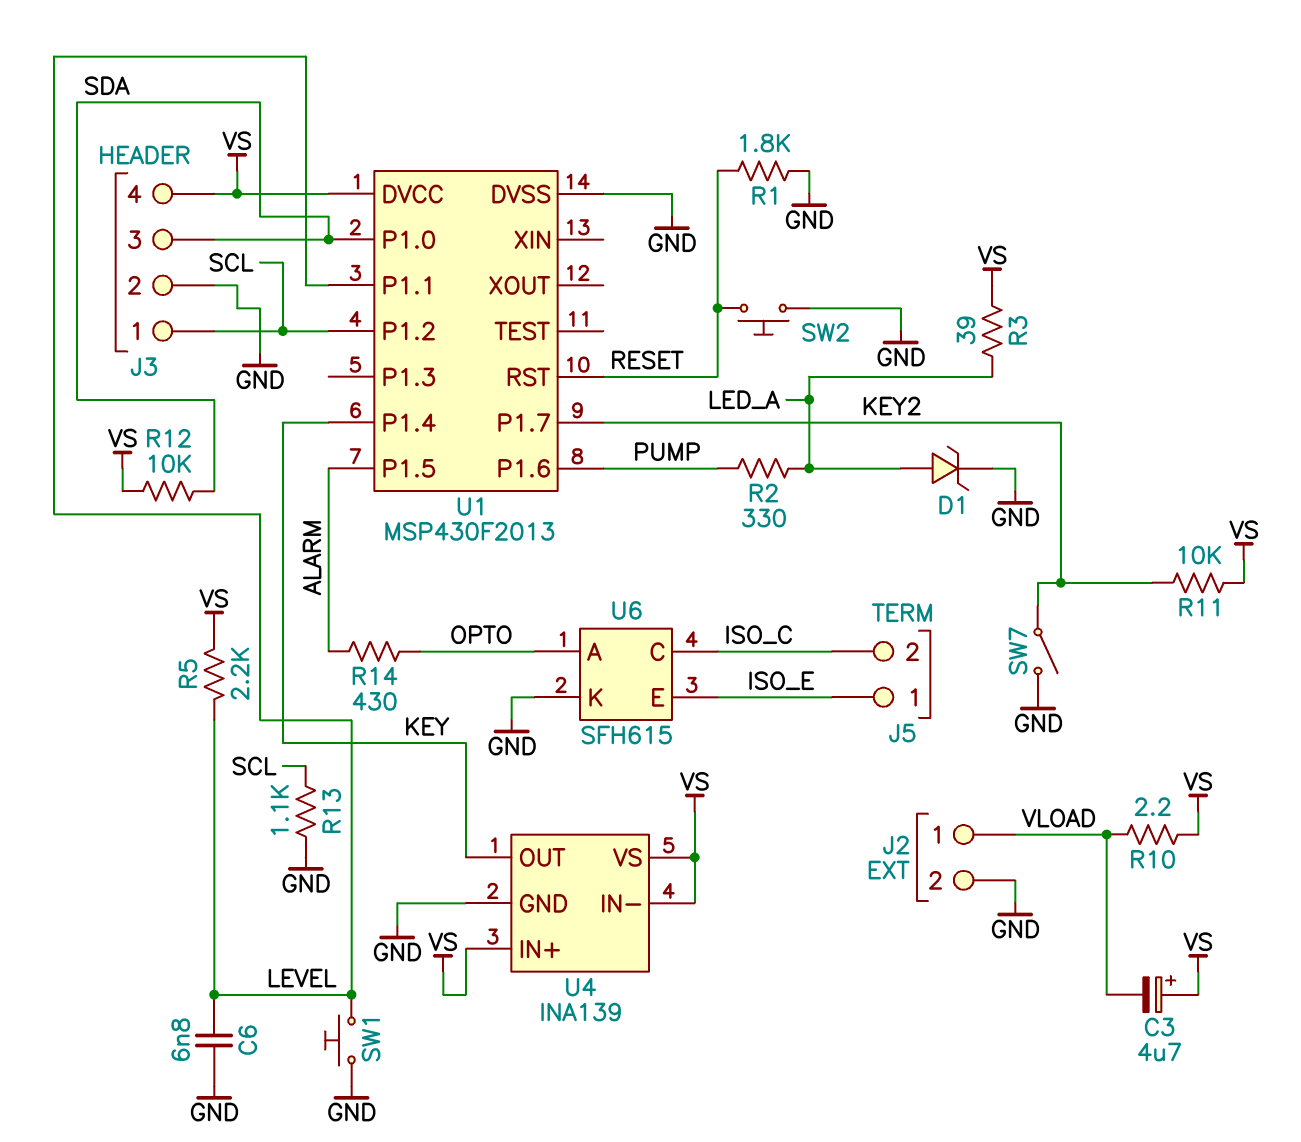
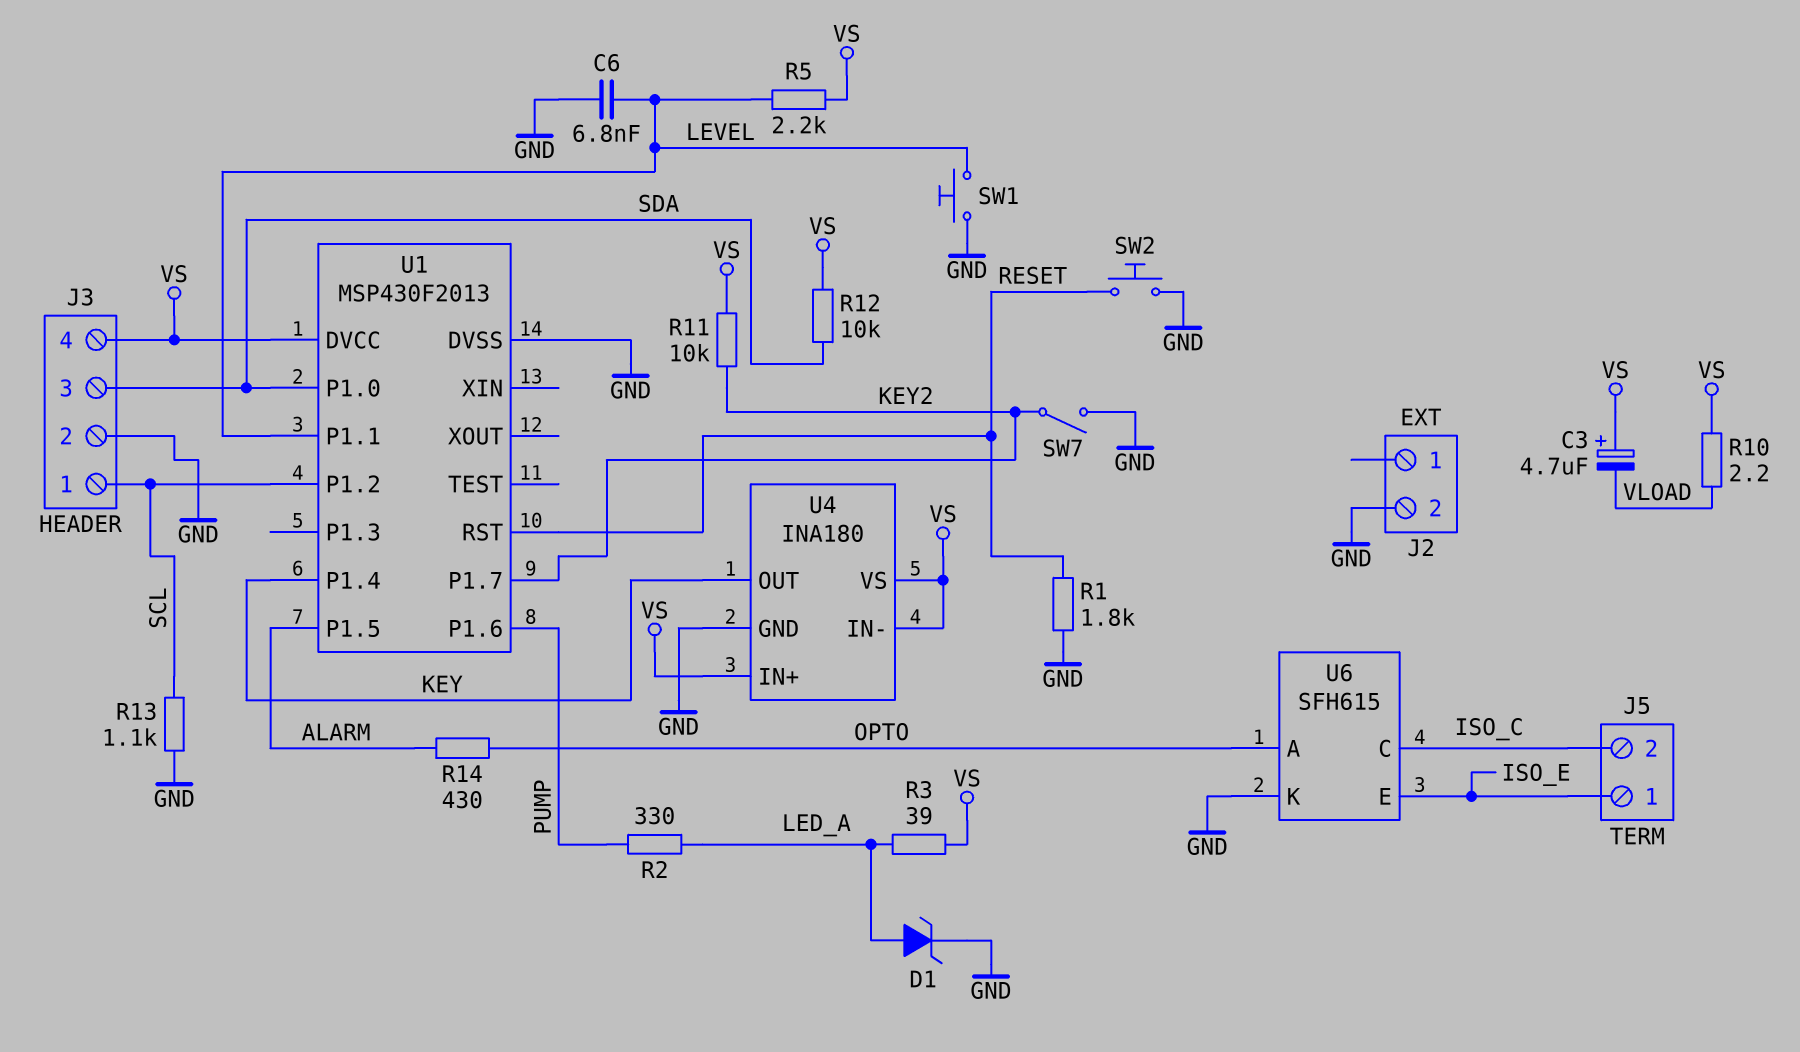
J2 pin 1: VLOAD -> none
U4: INA139 -> INA180

